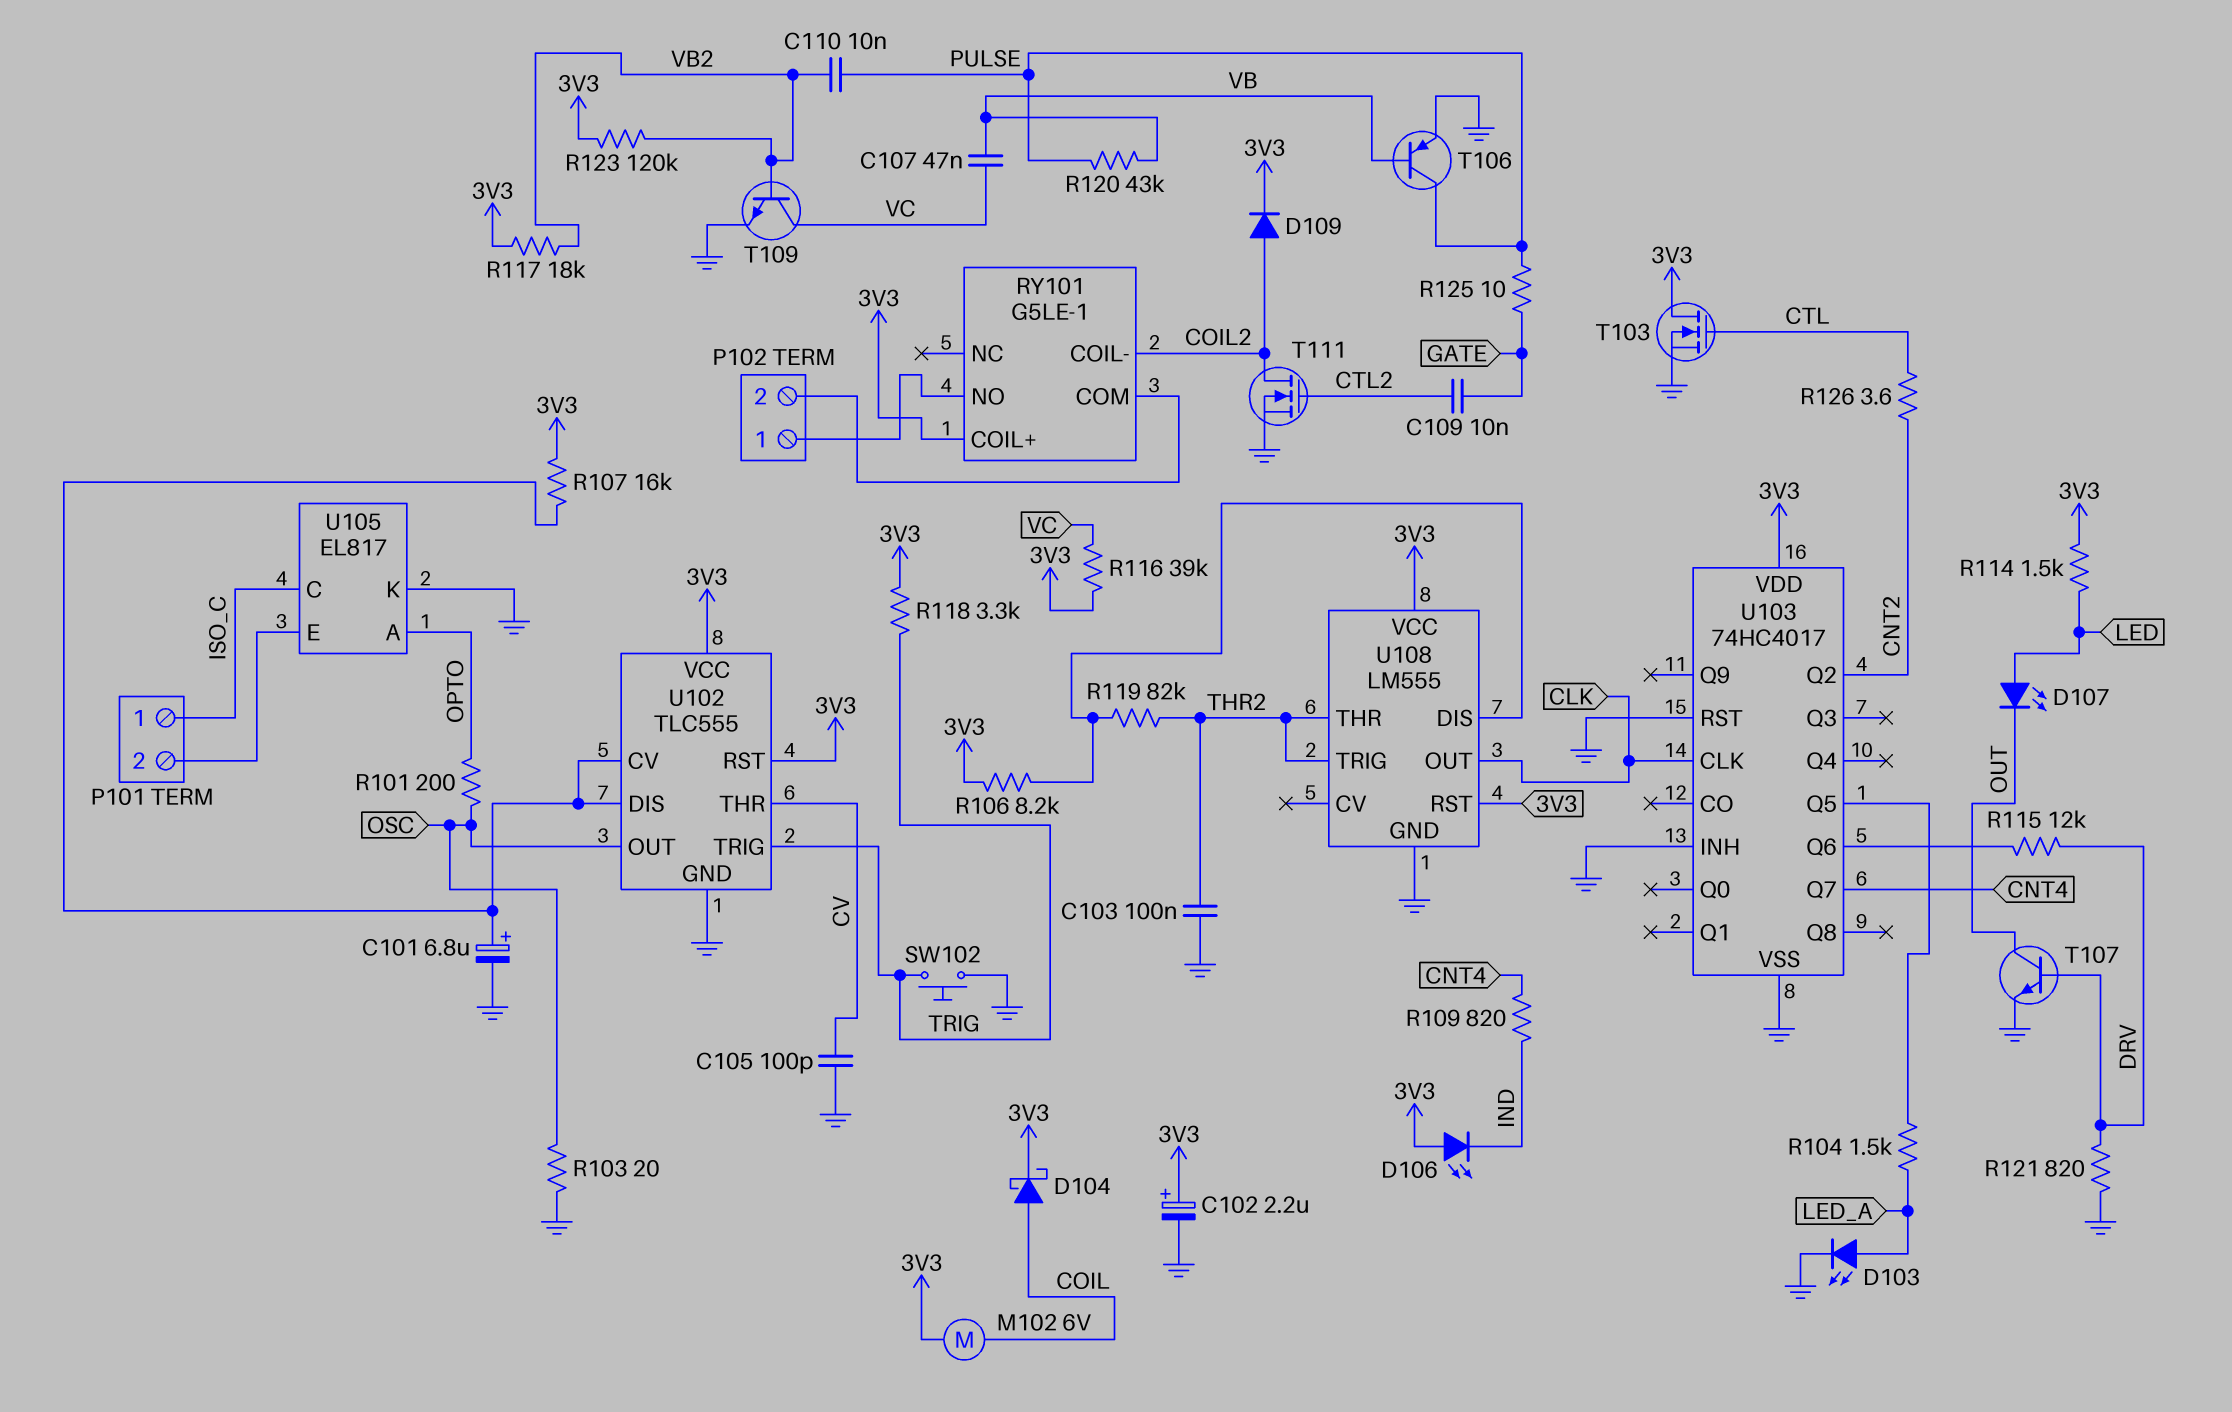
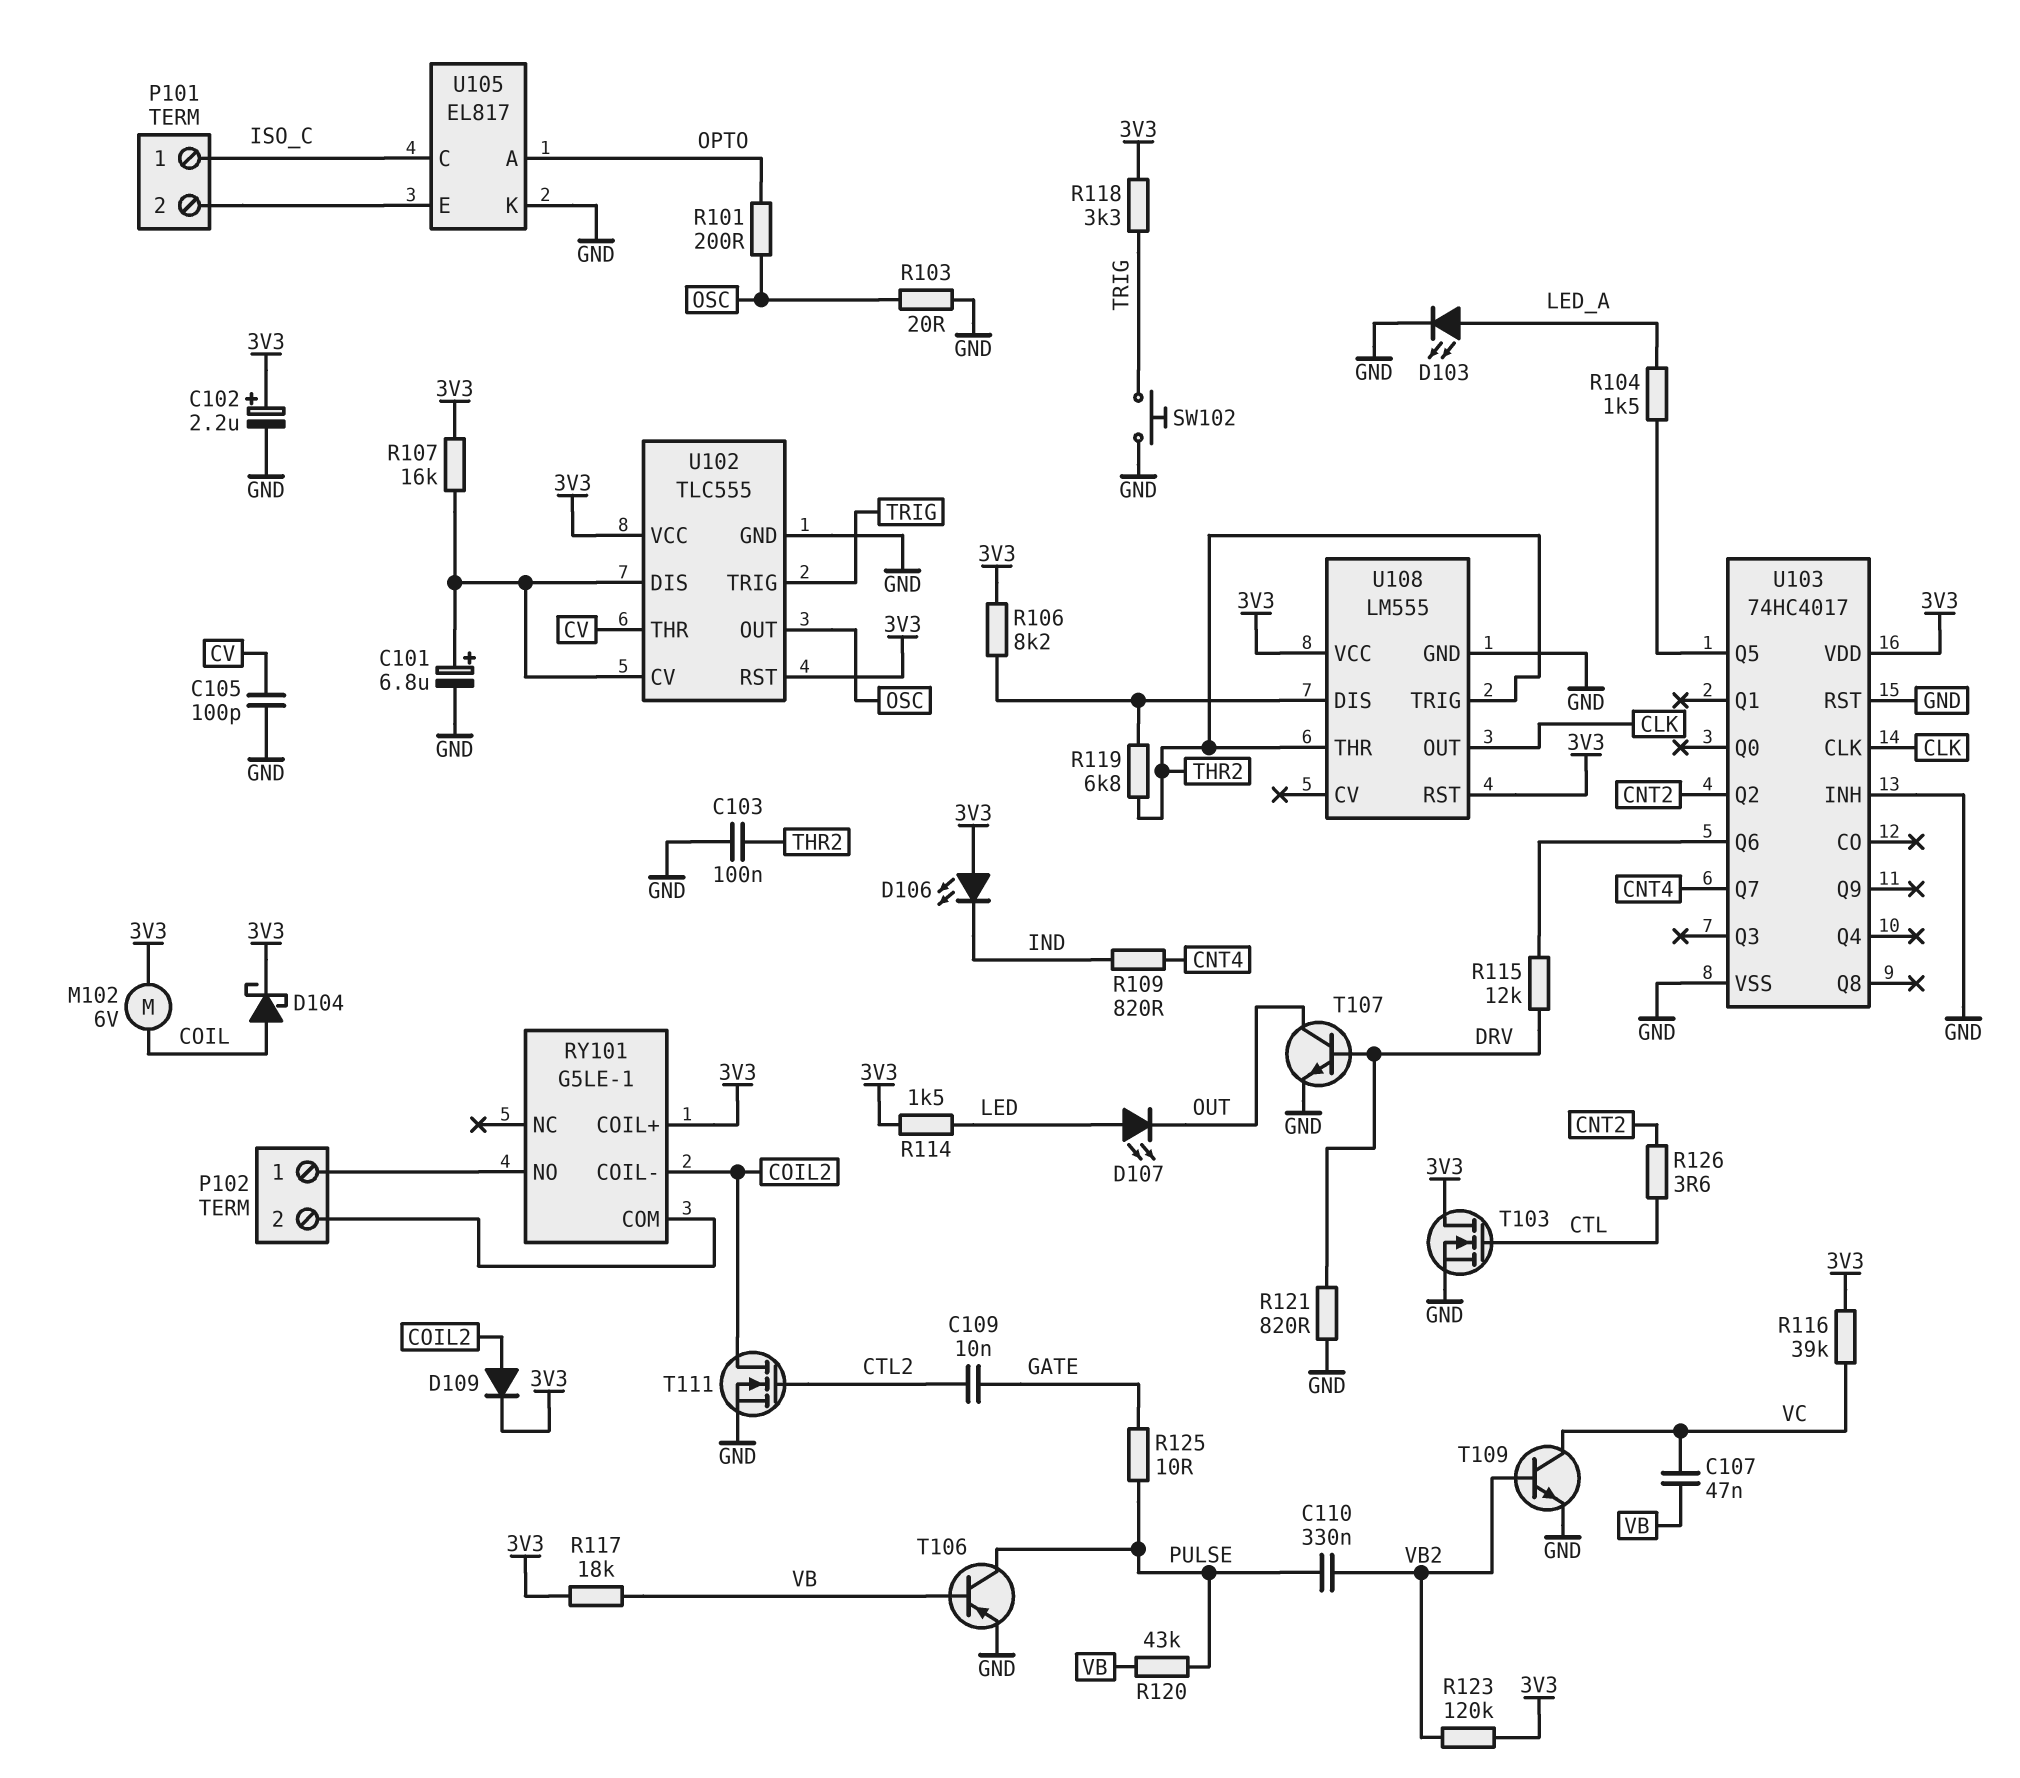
C110: 10nF (PULSE, VB2) -> 330nF (PULSE, VB2)
R117: 18k (3V3, VB2) -> 18k (3V3, VB)
R119: 82k (THR2, U108/DIS) -> 6.8k (THR2, U108/DIS)

